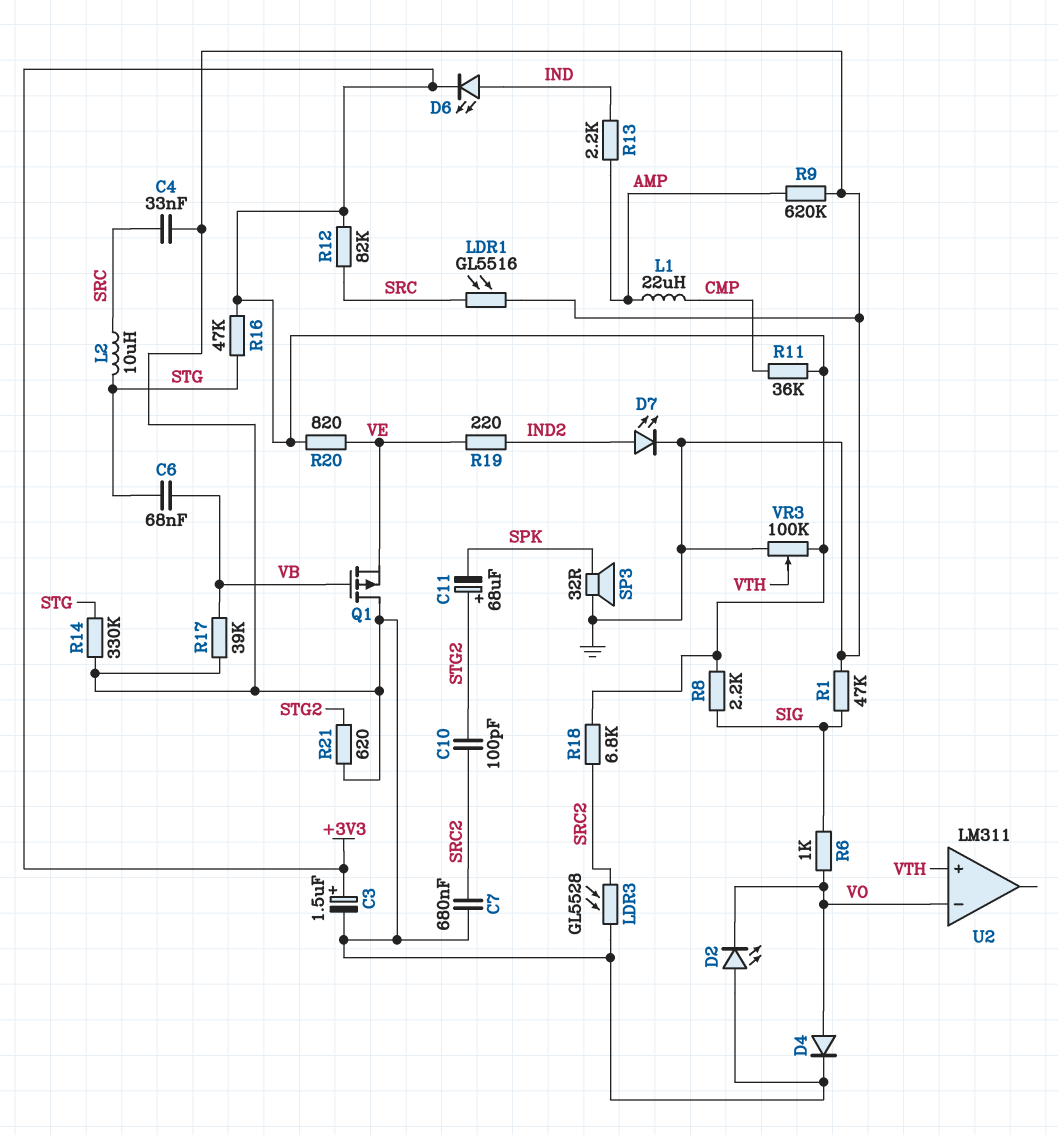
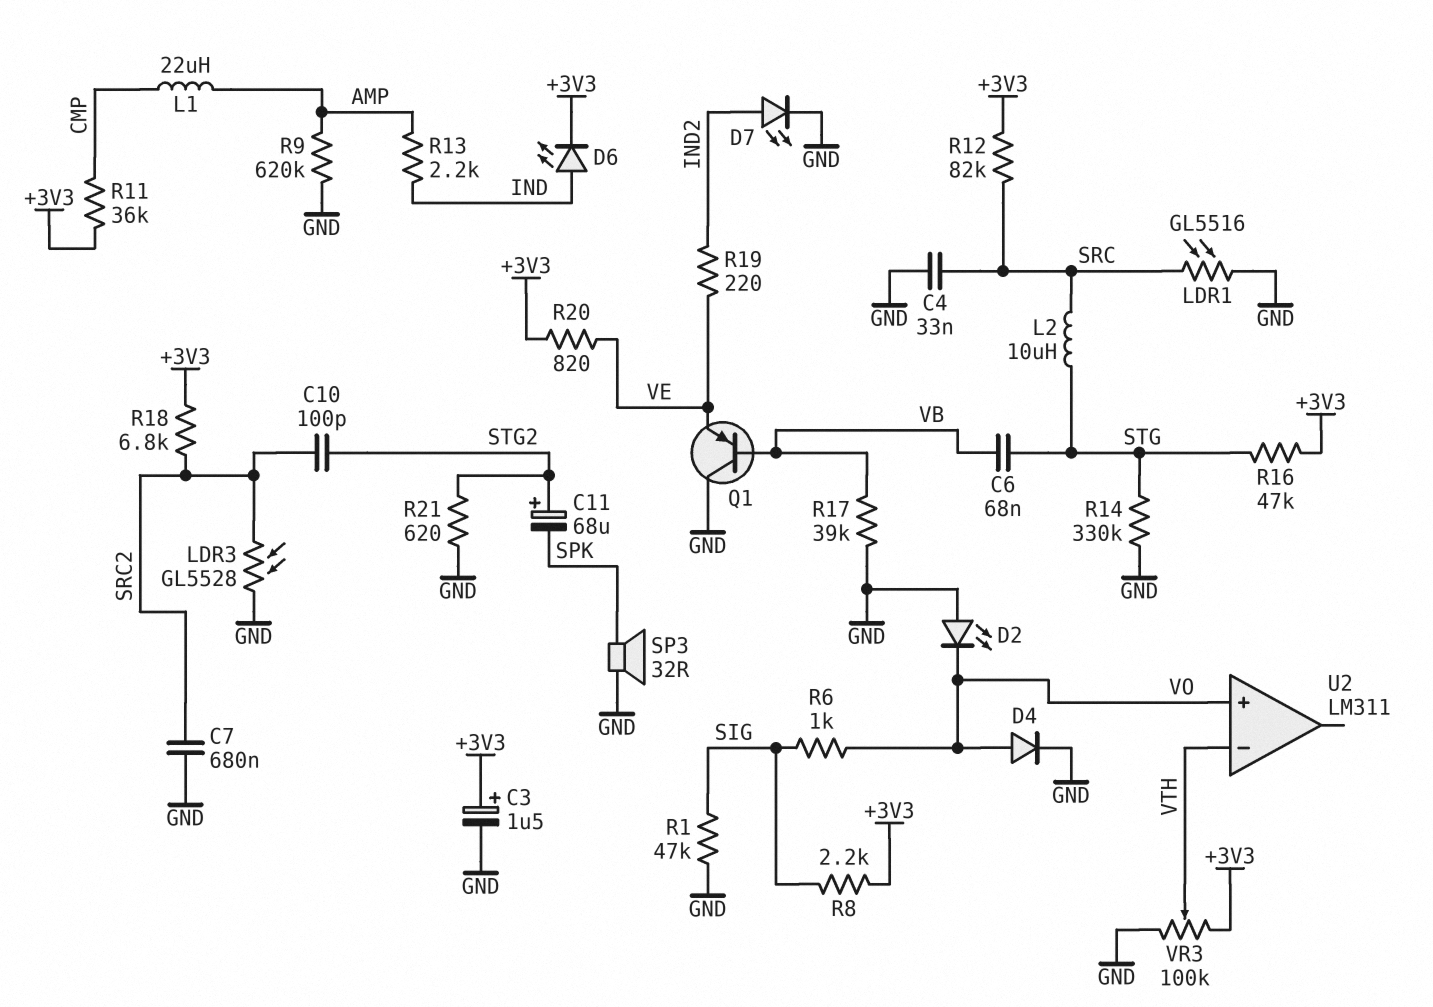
Q1: PMOS (G VB, D GND, S VE) -> PNP (B VB, C GND, E VE)
U2 pin in+: VTH -> VO
U2 pin in-: VO -> VTH

